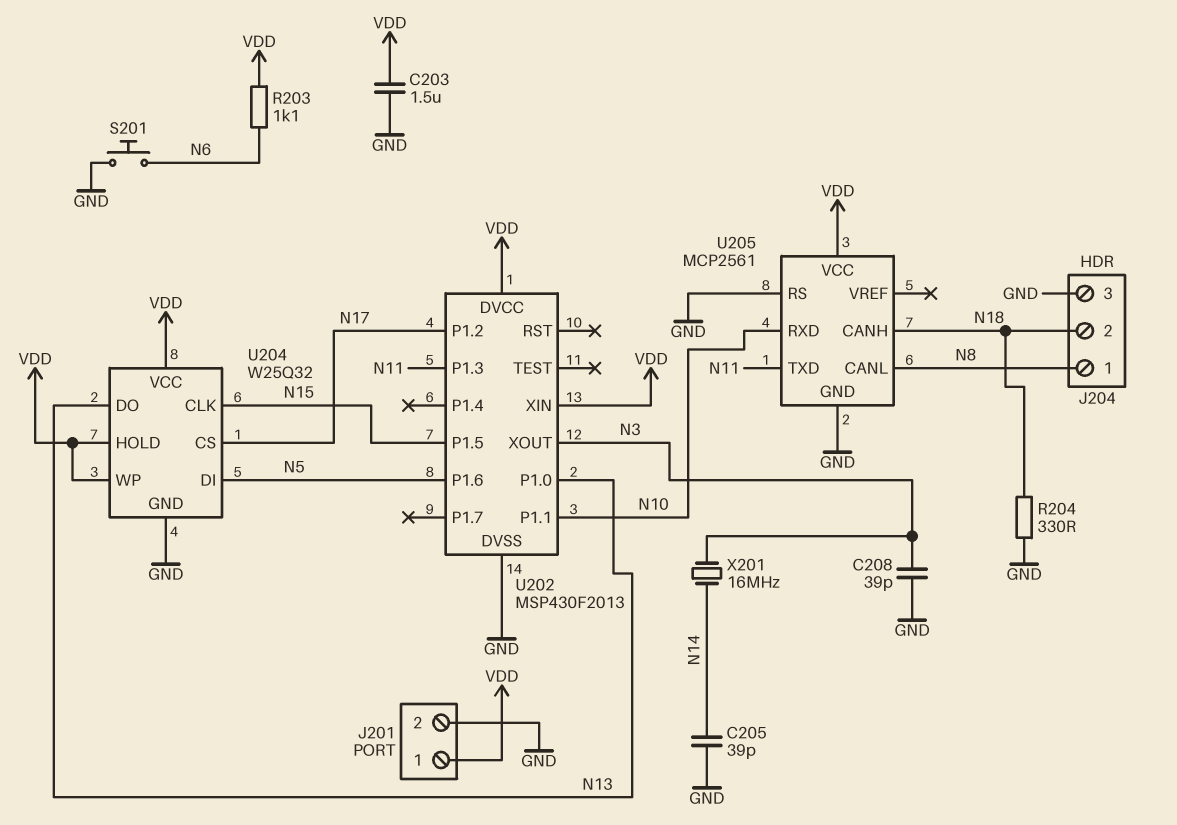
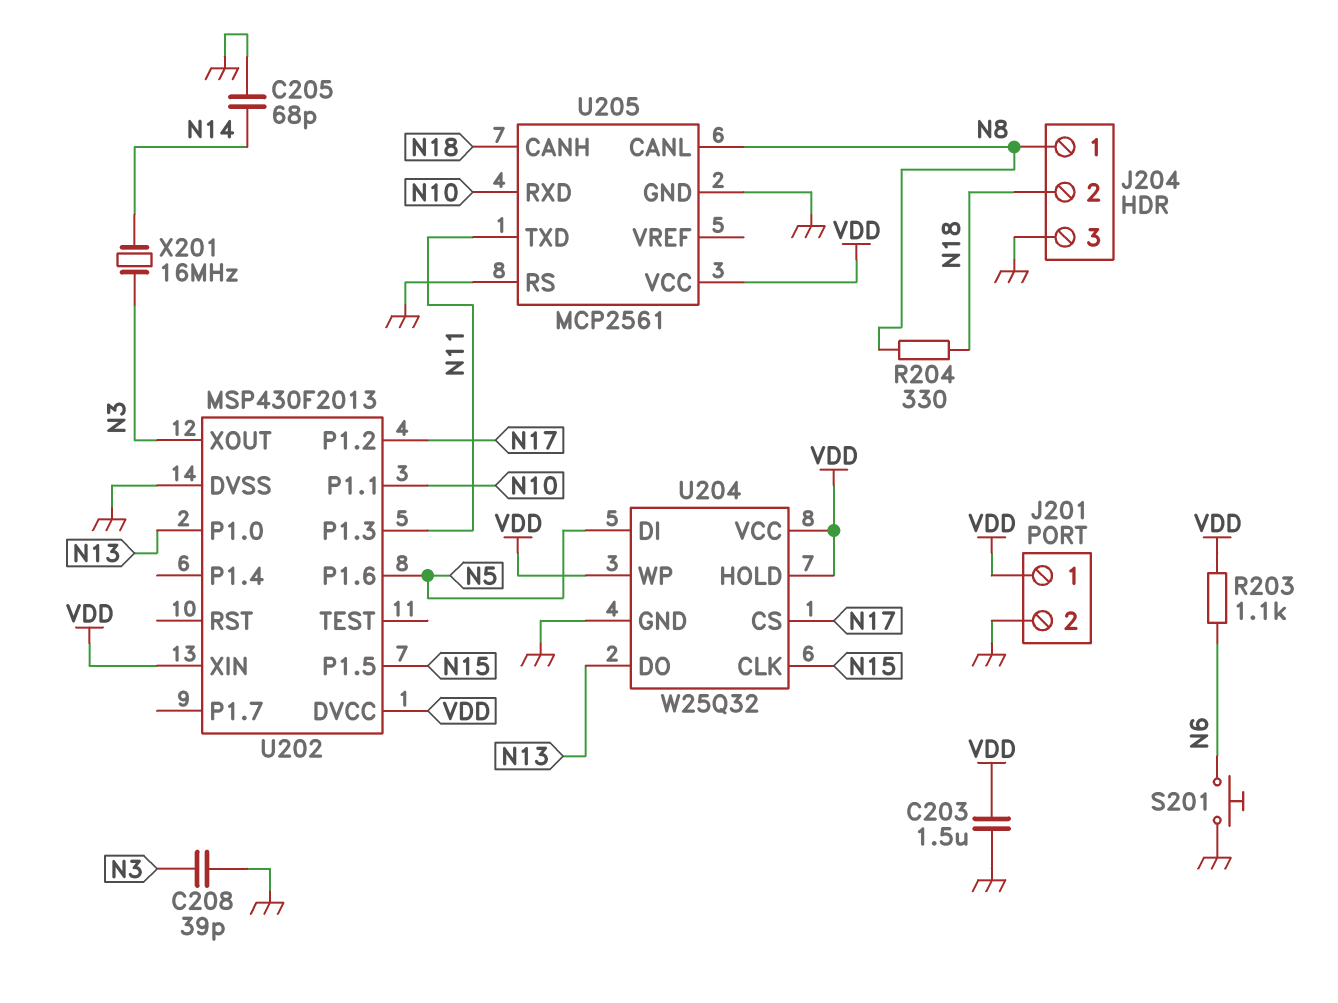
C205: 39pF (GND, N14) -> 68pF (GND, N14)
R204: 330 (GND, N18) -> 330 (N8, N18)

